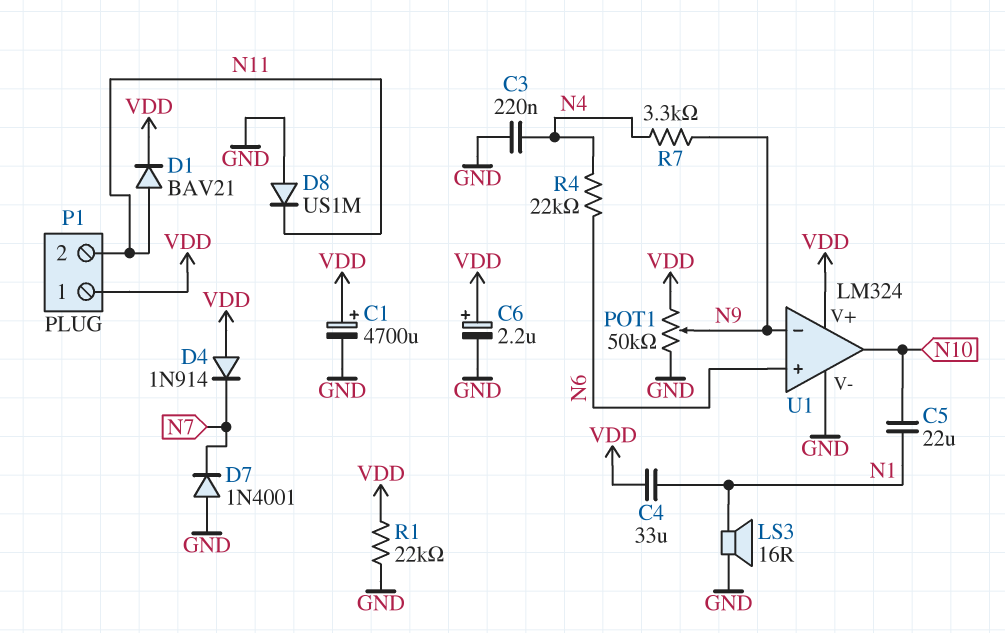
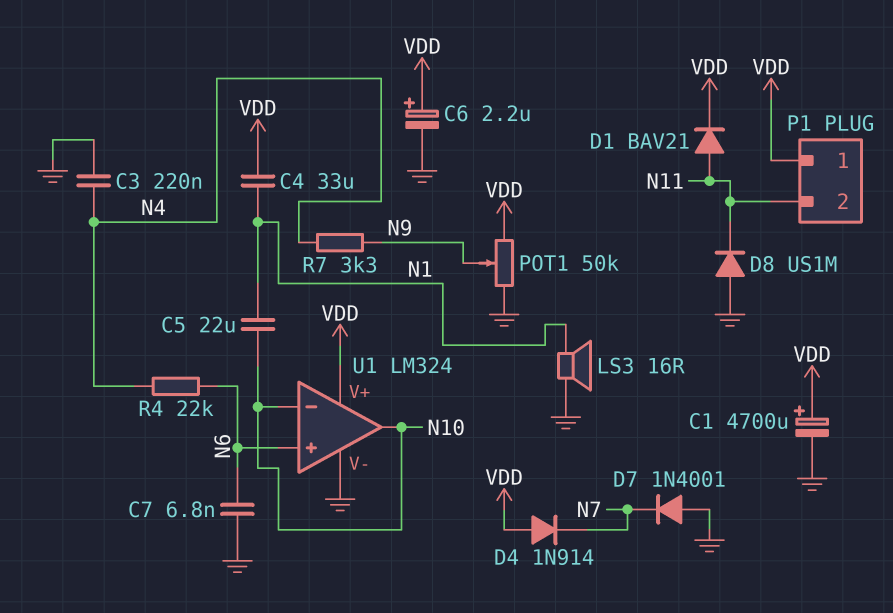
C7: none -> 6.8nF (GND, N6)
R1: 22k (GND, VDD) -> none
U1 pin in-: N9 -> N10

